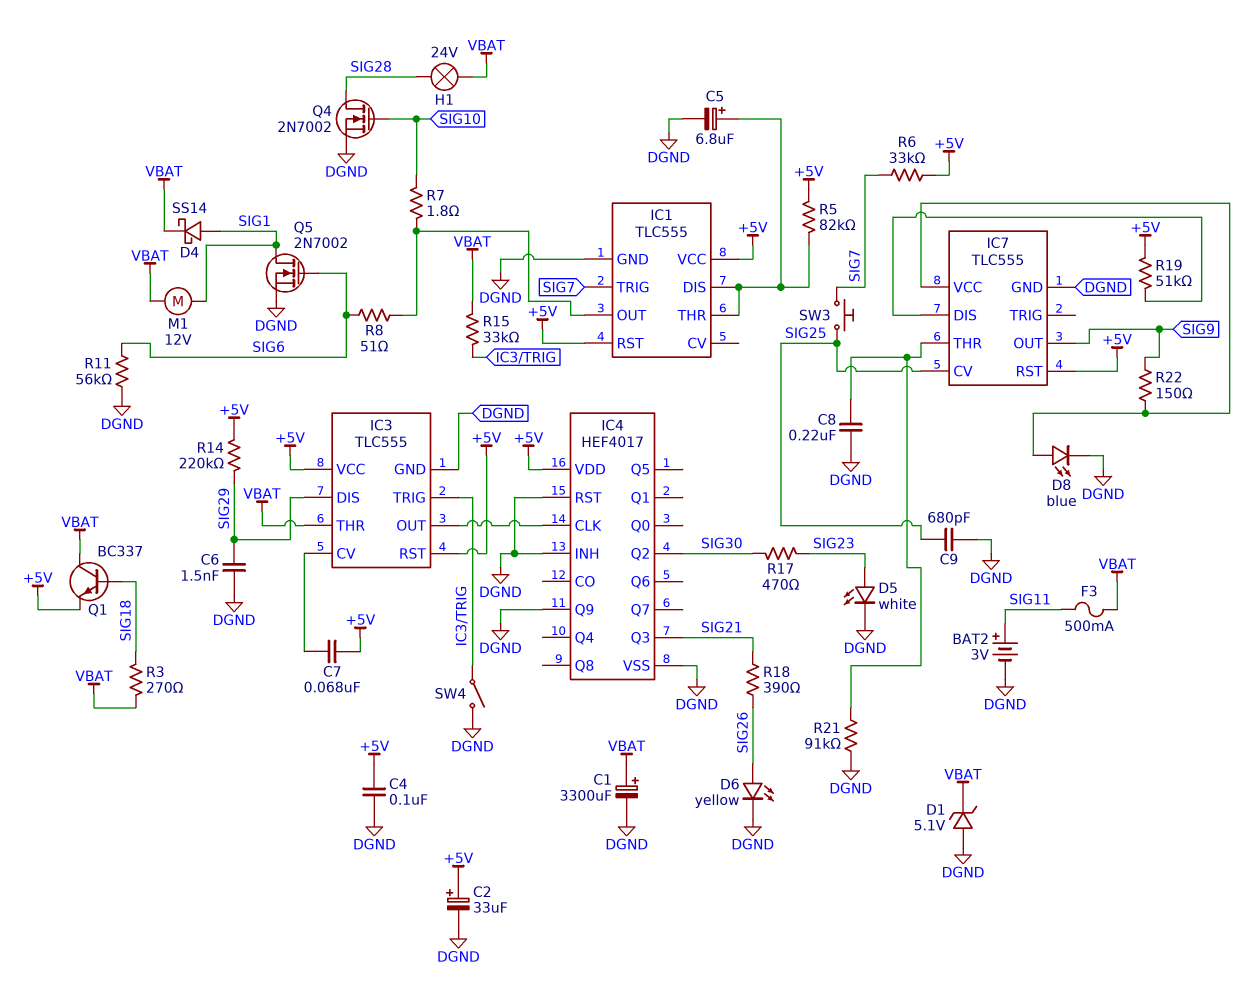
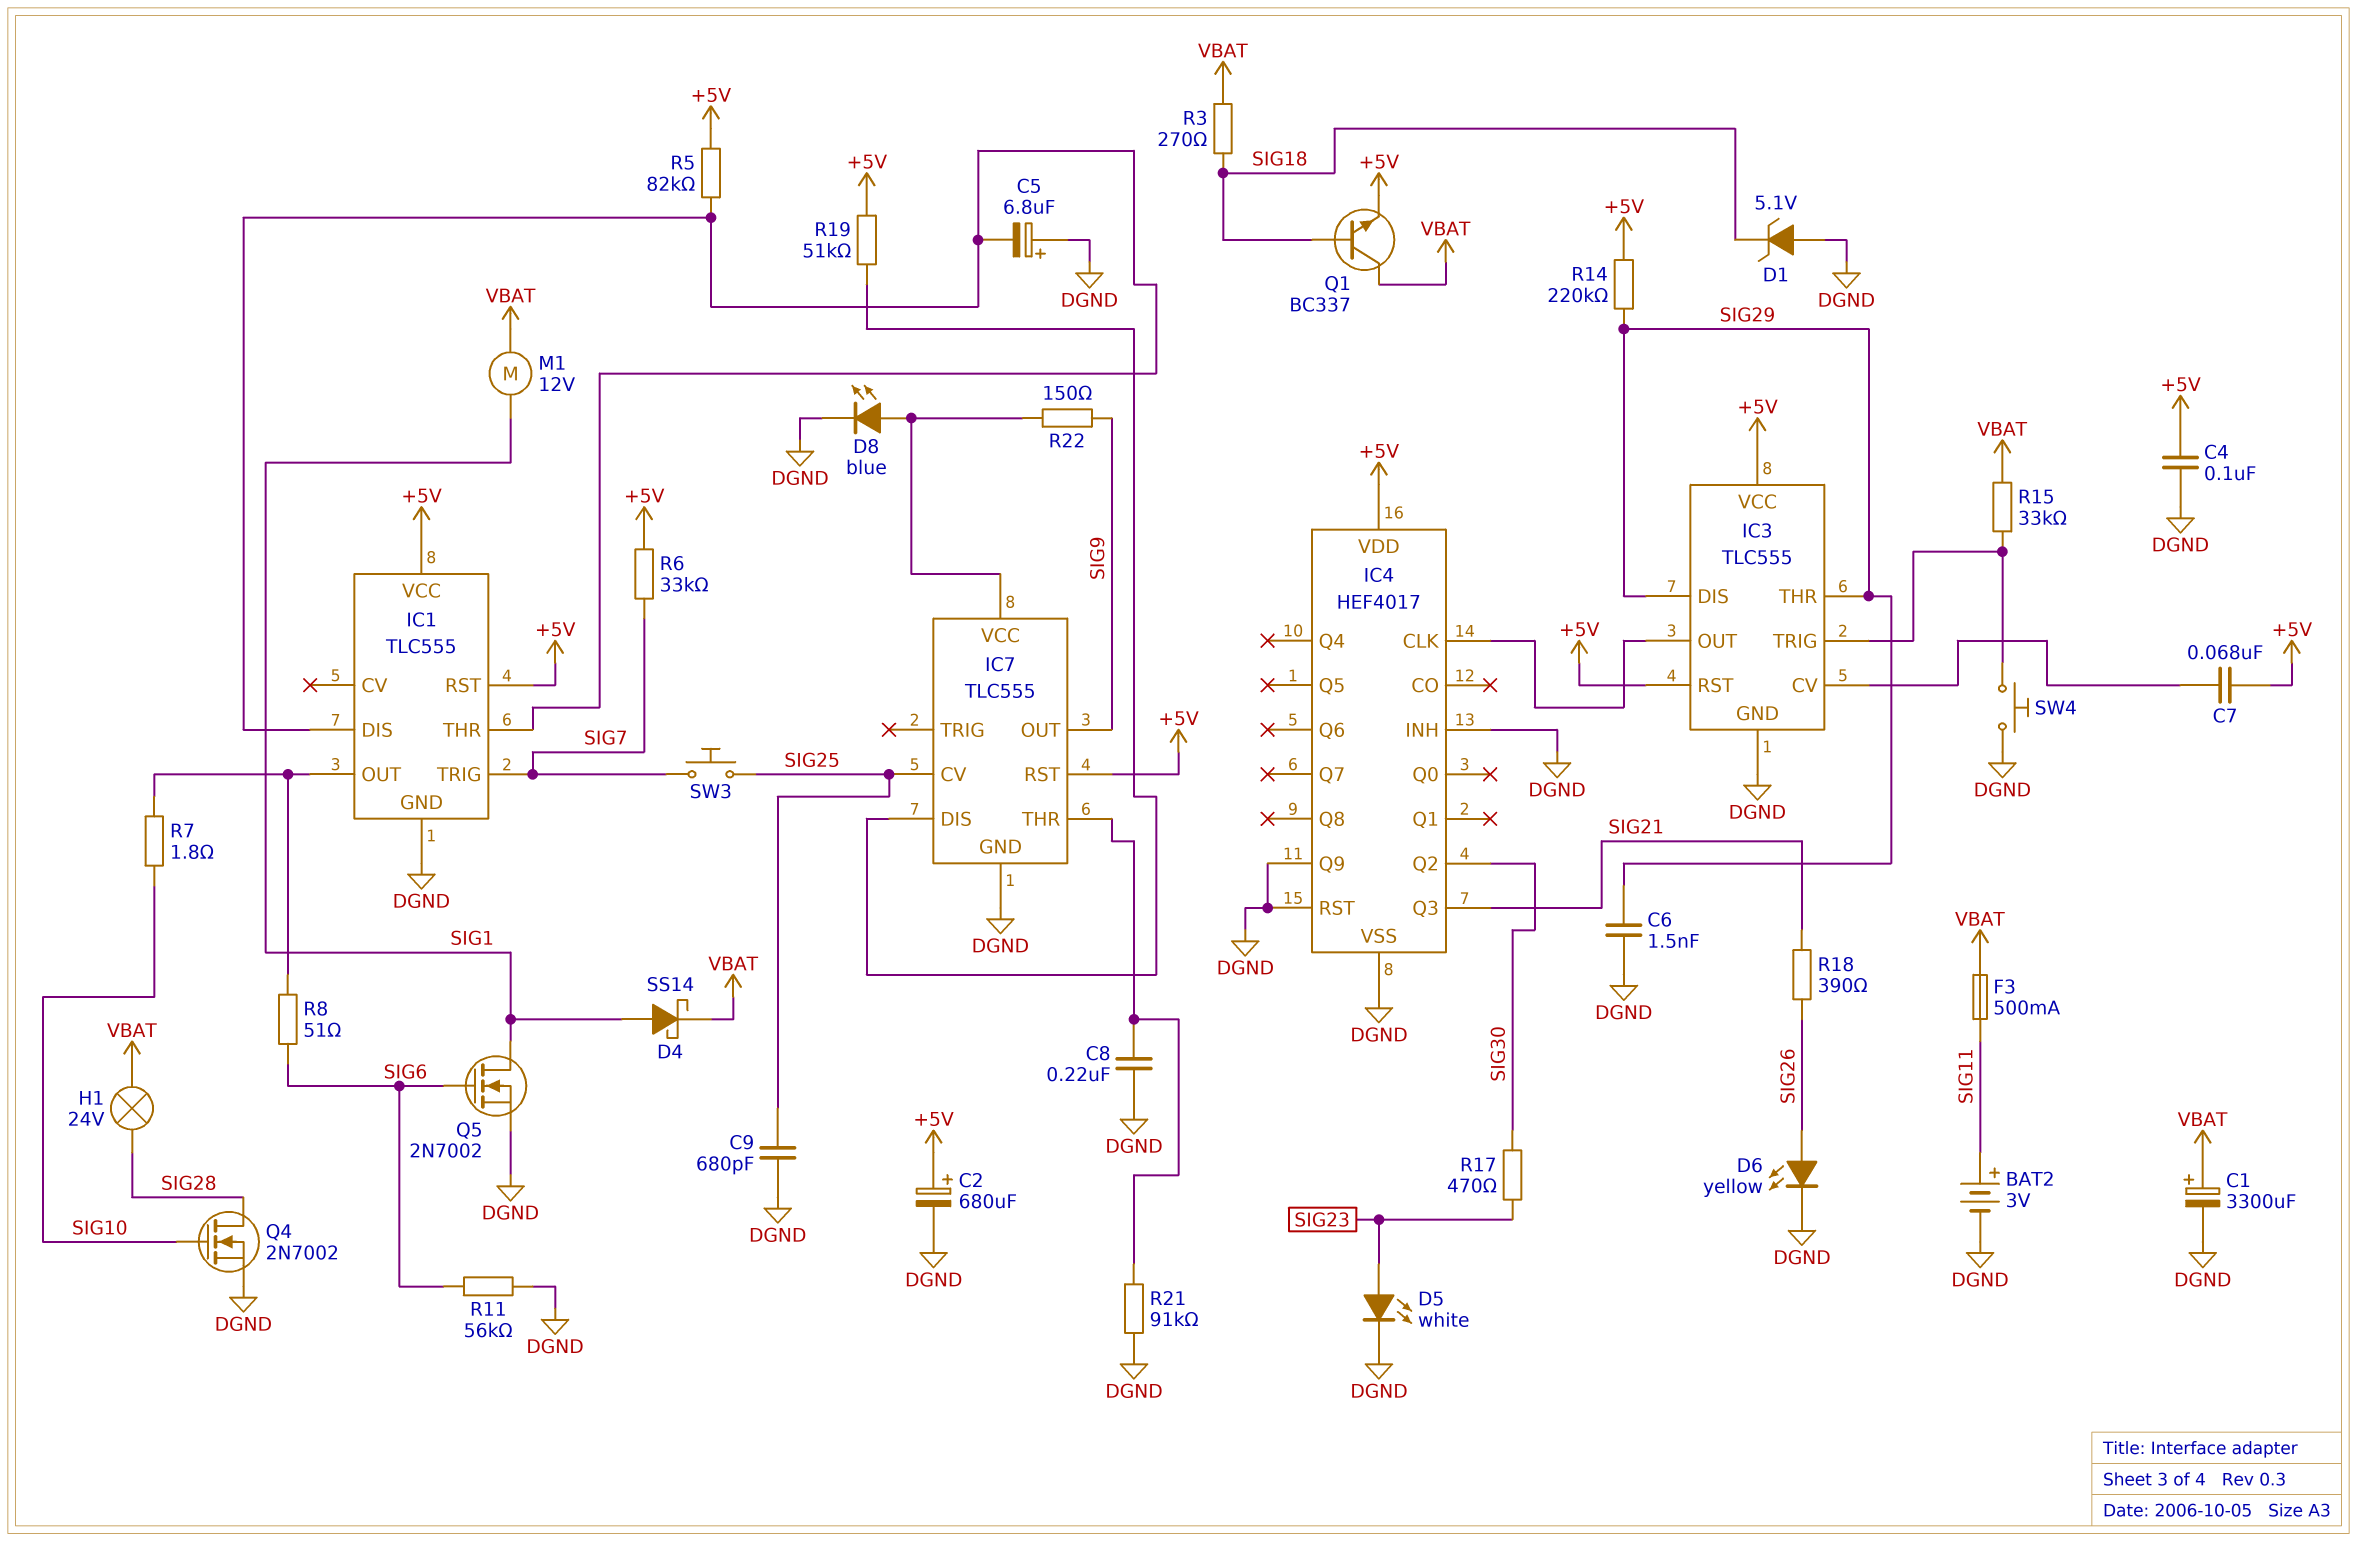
C2: 33uF (plus +5V, minus DGND) -> 680uF (plus +5V, minus DGND)
C5: 6.8uF (plus IC1/DIS, minus DGND) -> 6.8uF (plus DGND, minus IC1/DIS)
D1: zener 5.1V (A DGND, K VBAT) -> zener 5.1V (A DGND, K SIG18)
IC3 pin THR: VBAT -> SIG29
SW4: switch (DGND, IC3/TRIG) -> button (DGND, IC3/TRIG)

